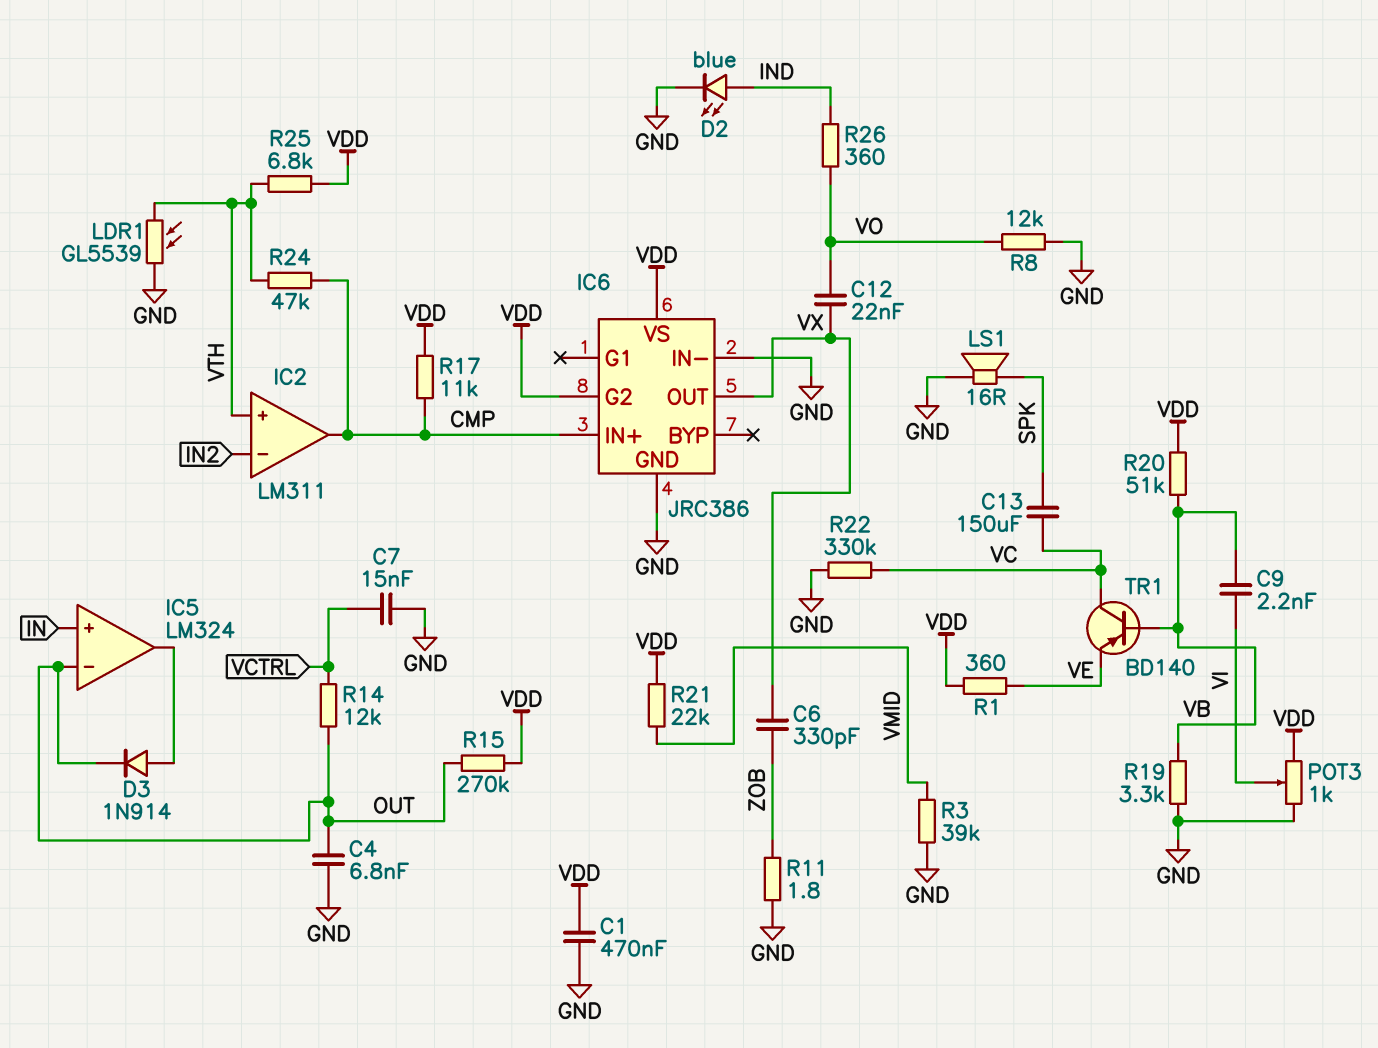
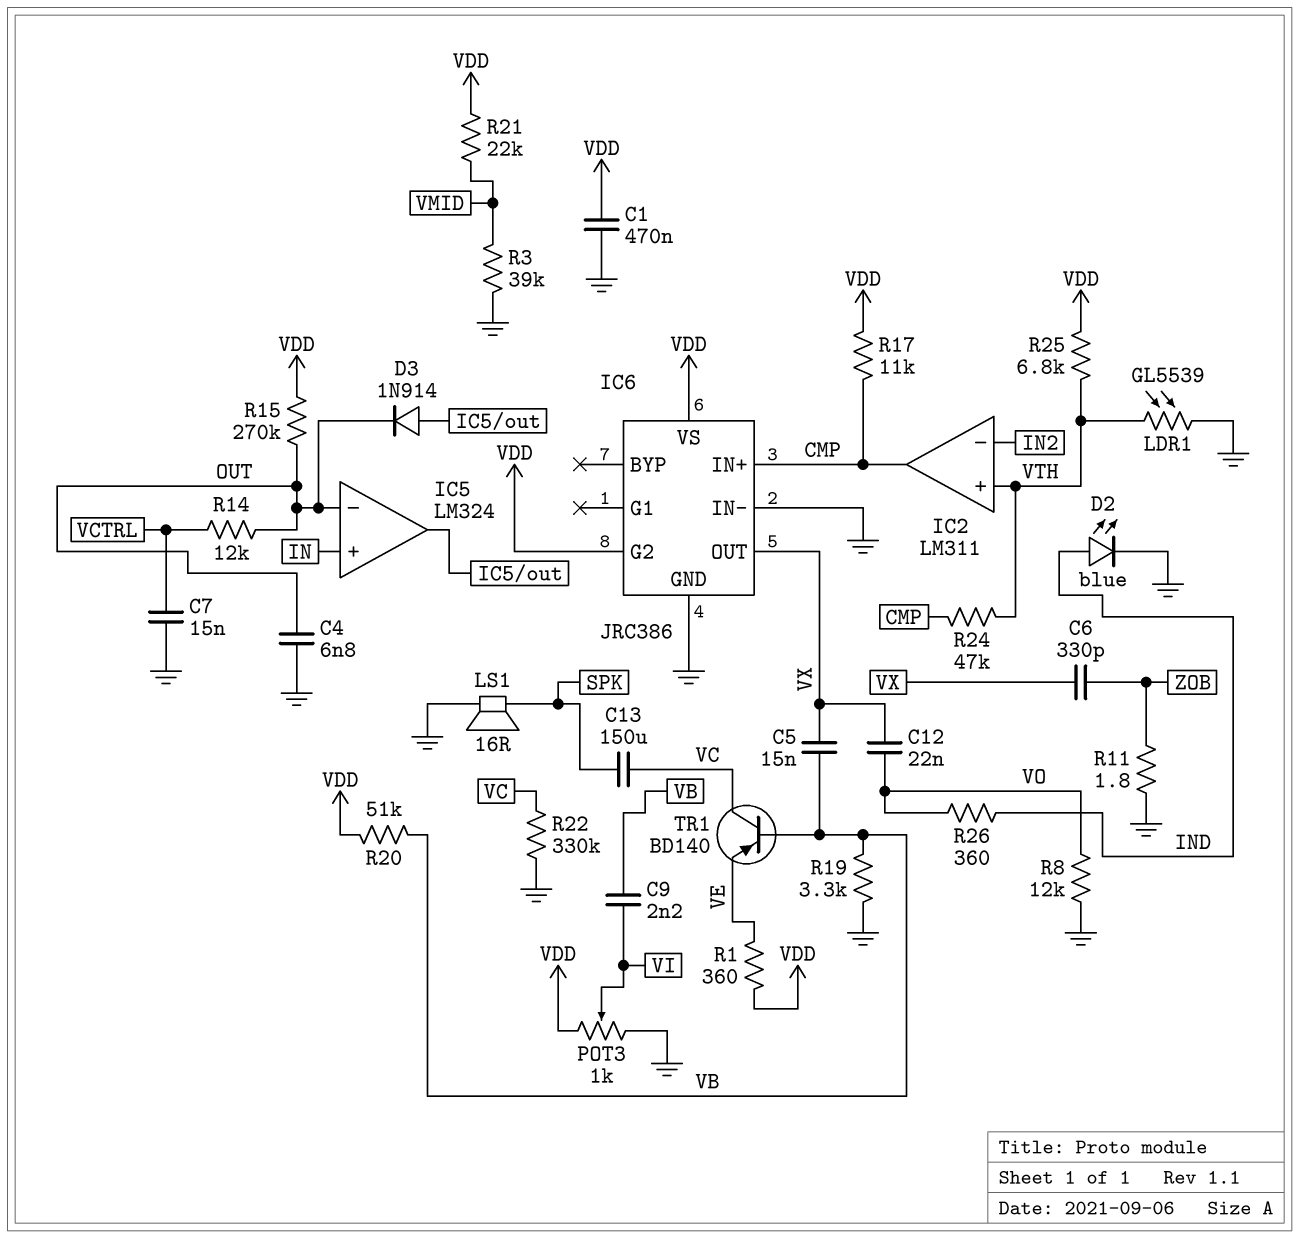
C5: none -> 15nF (VB, VX)

